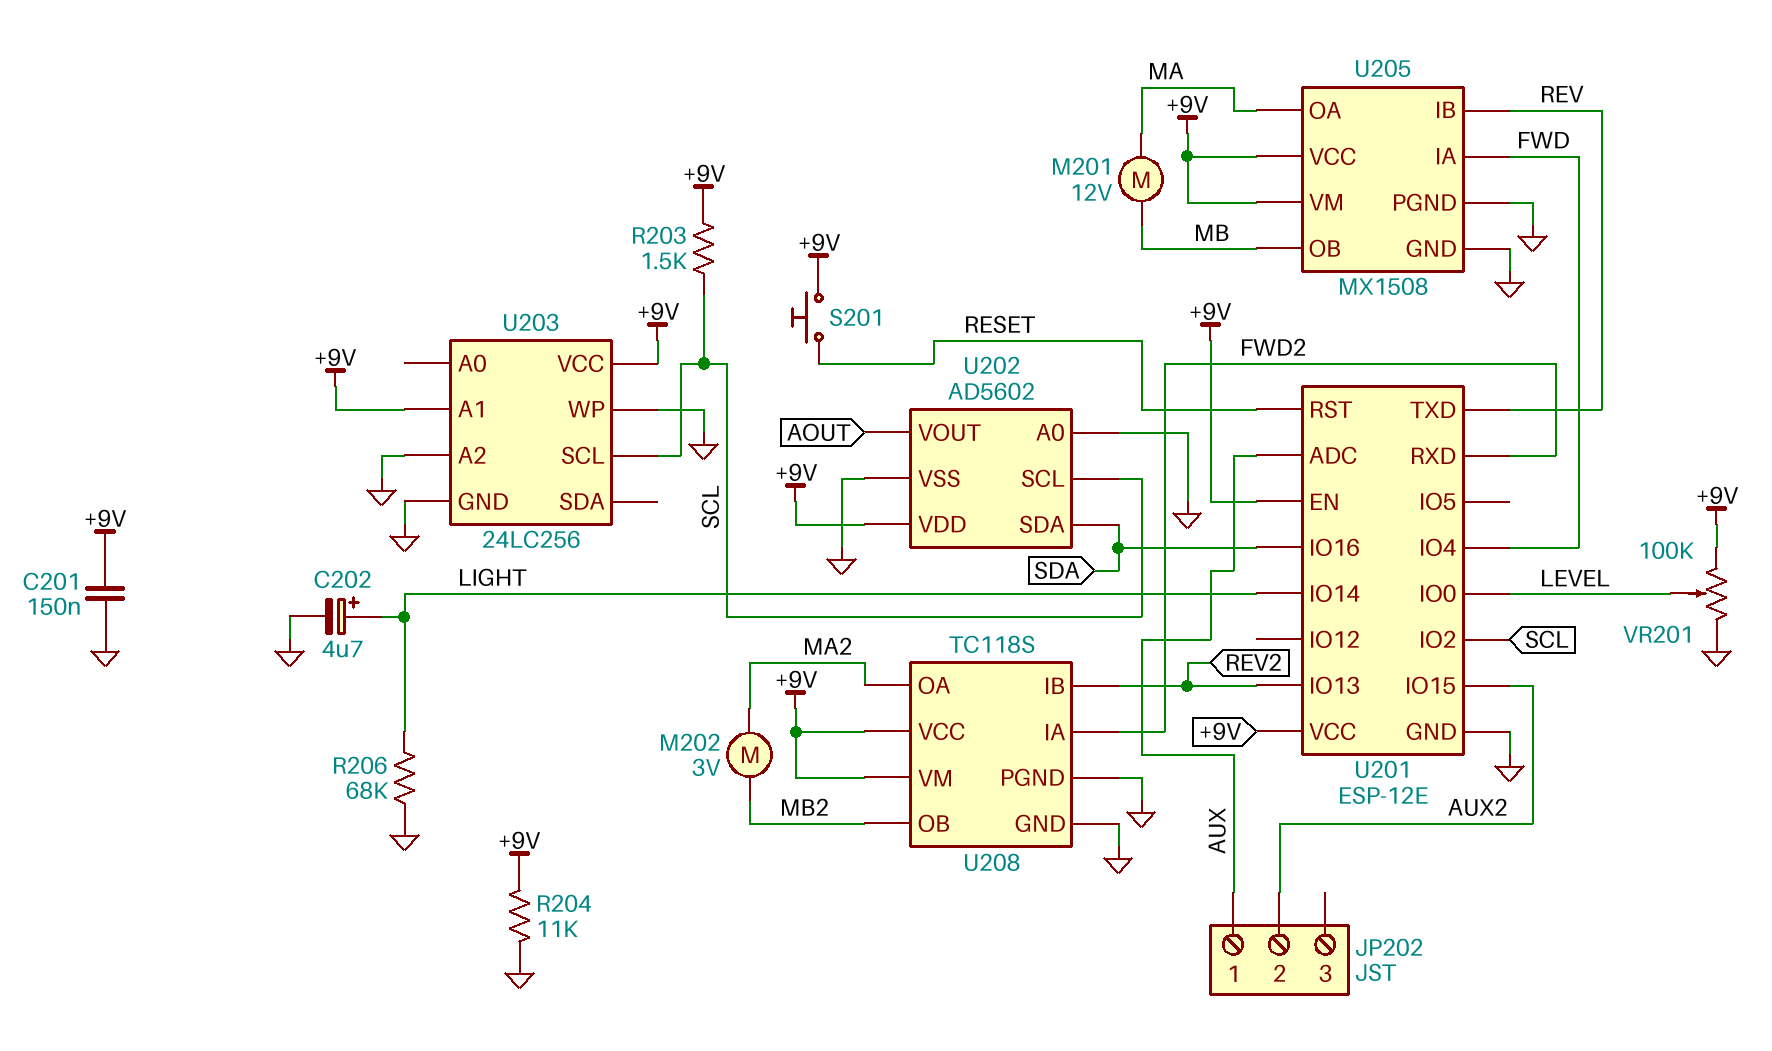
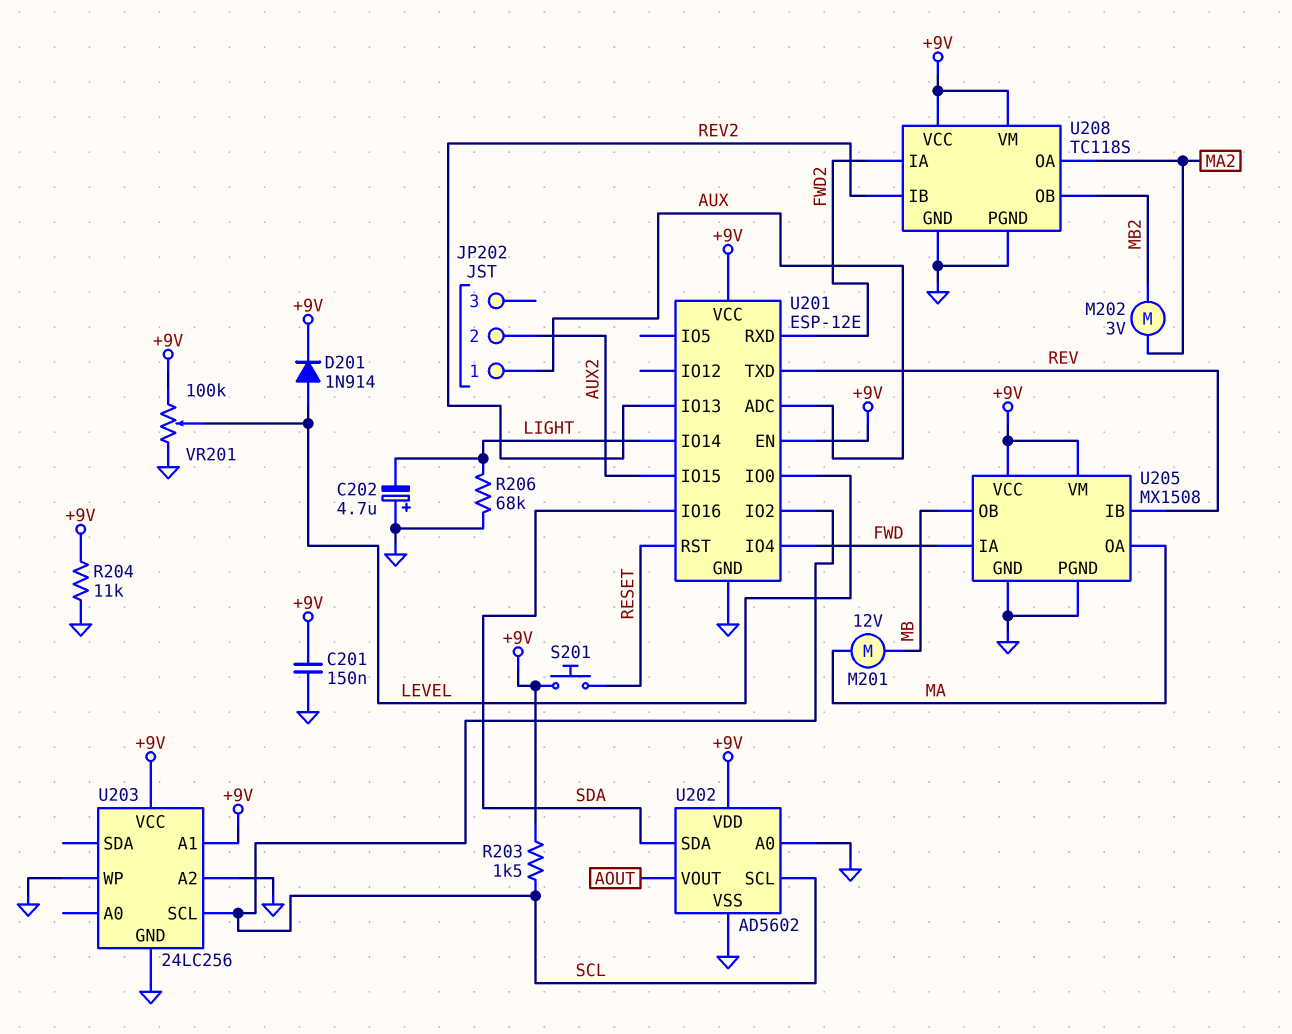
C202: 4.7uF (plus LIGHT, minus GND) -> 4.7uF (plus GND, minus LIGHT)
D201: none -> diode 1N914 (A LEVEL, K +9V)

